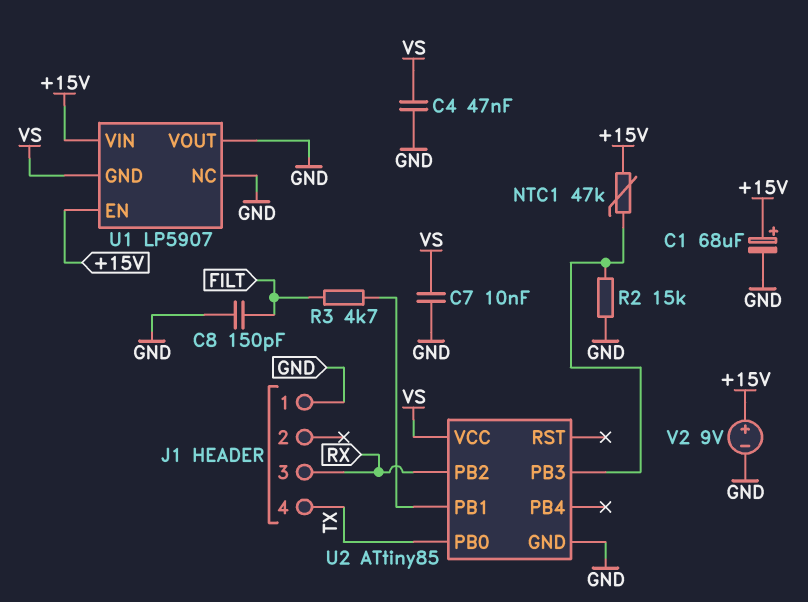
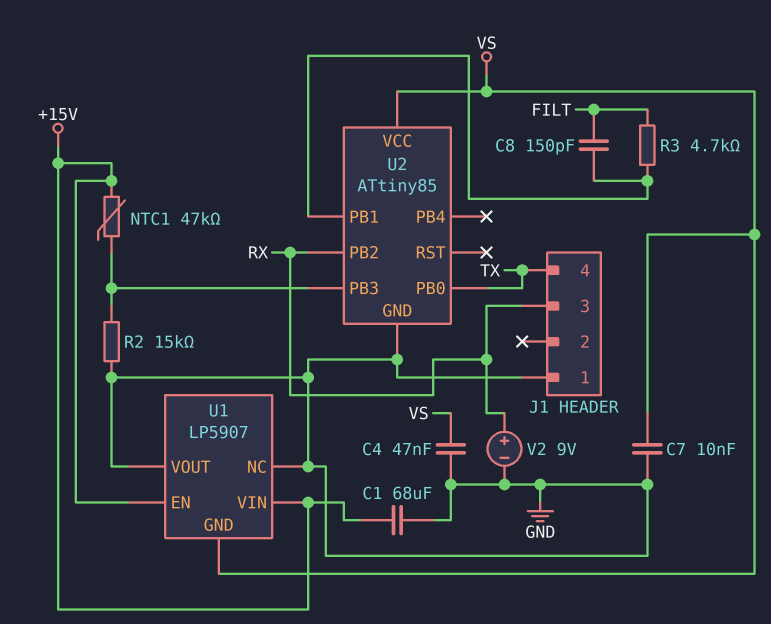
C1: 68uF (plus +15V, minus GND) -> 68uF (+15V, GND)
C8: 150pF (FILT, GND) -> 150pF (FILT, U2/PB1)
V2: 9V (plus +15V, minus GND) -> 9V (plus RX, minus GND)

